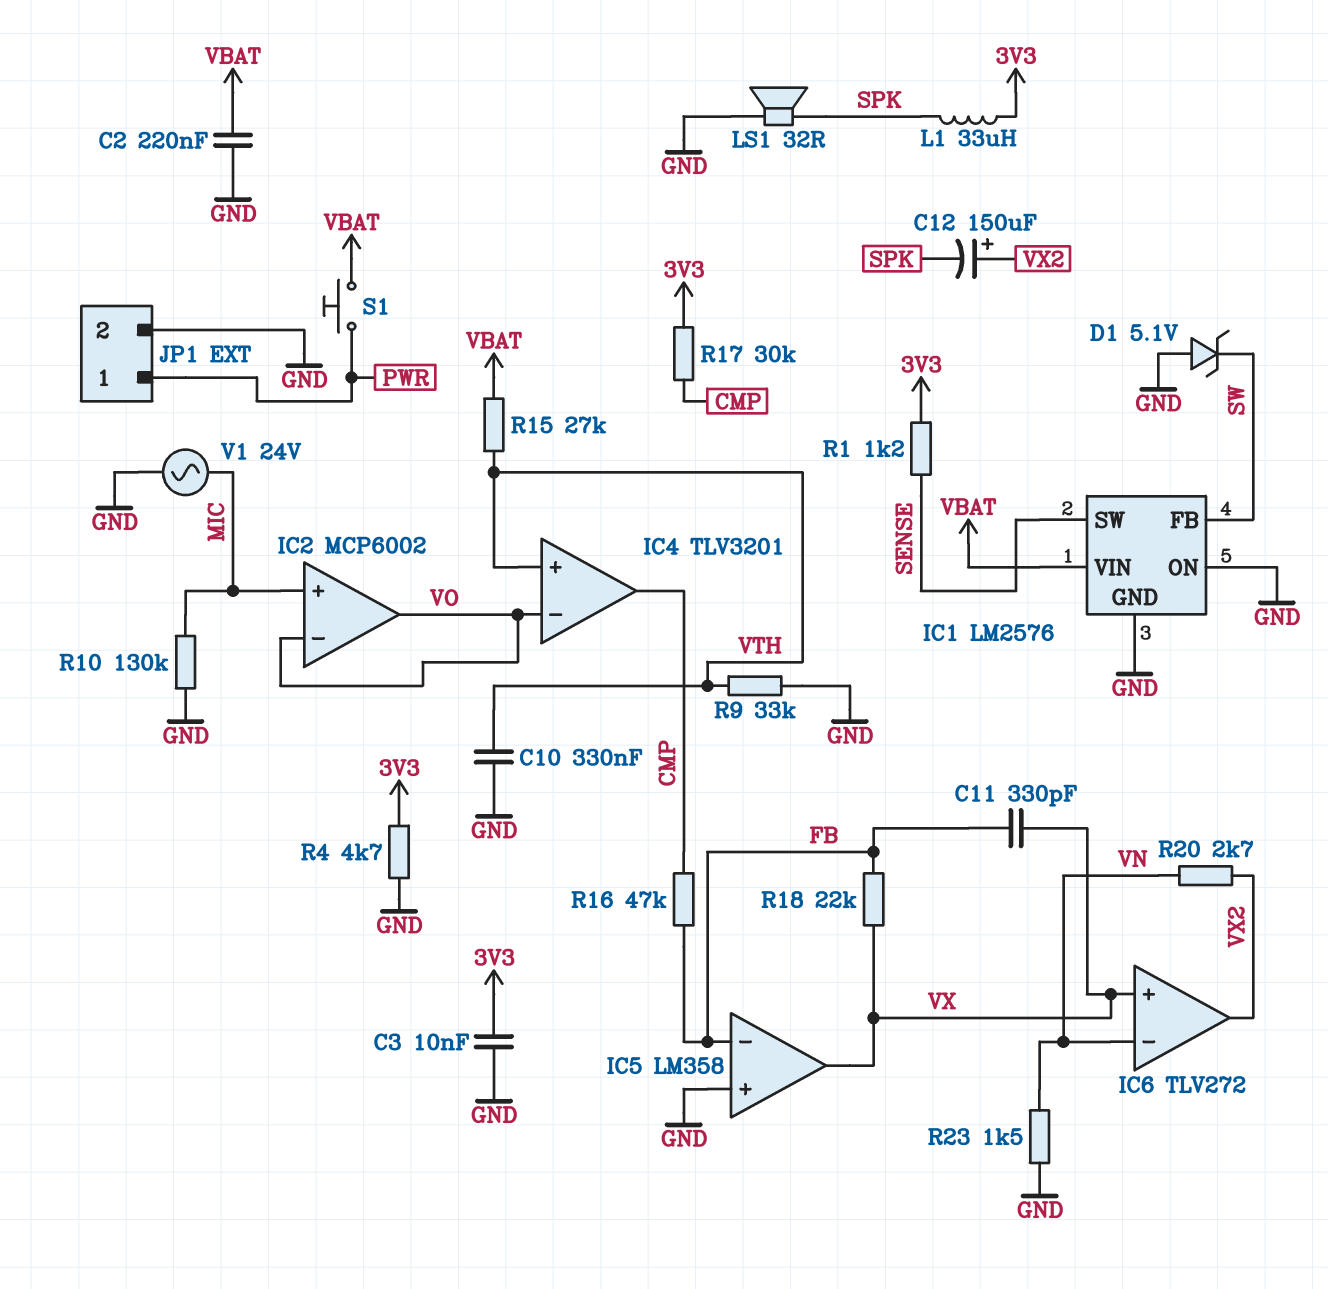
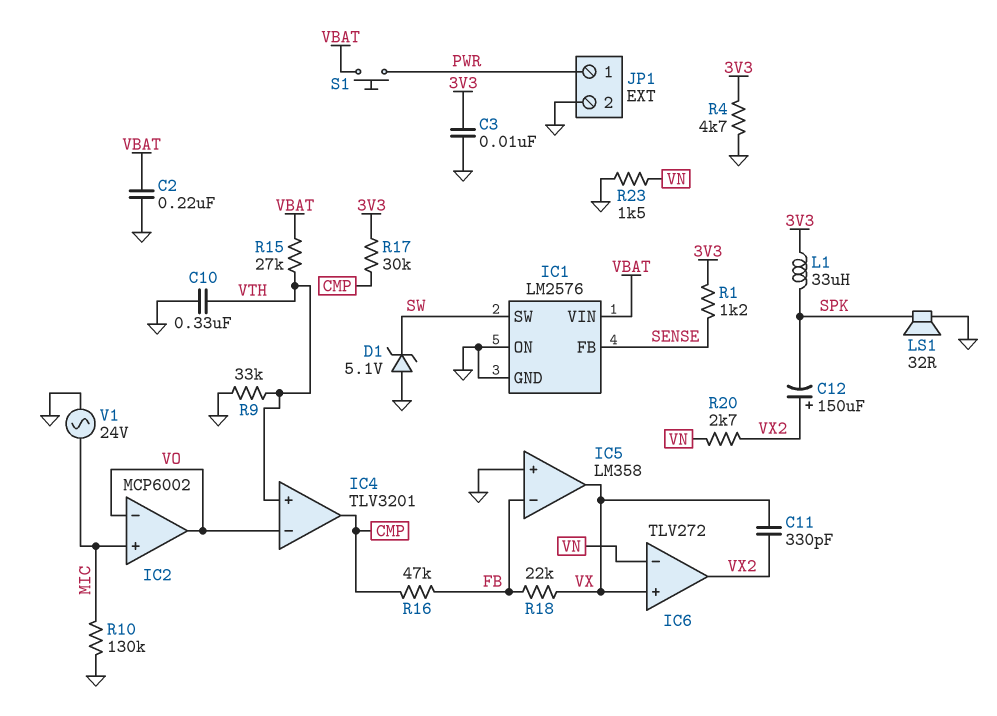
C11: 330pF (FB, VX) -> 330pF (VX, VX2)
IC1 pin FB: SW -> SENSE
IC1 pin SW: SENSE -> SW

